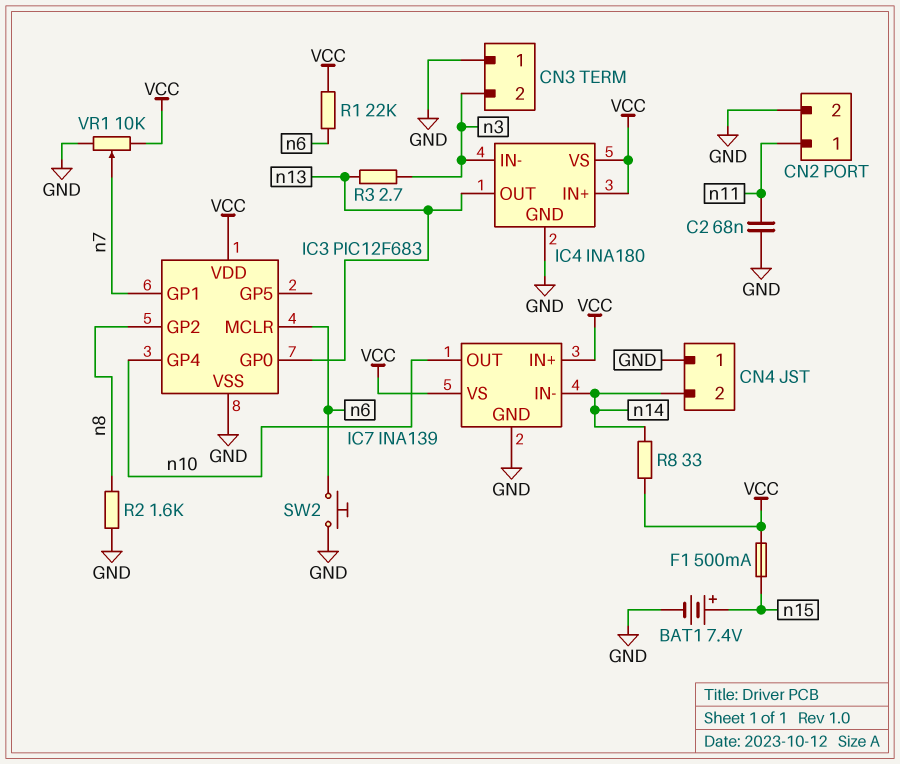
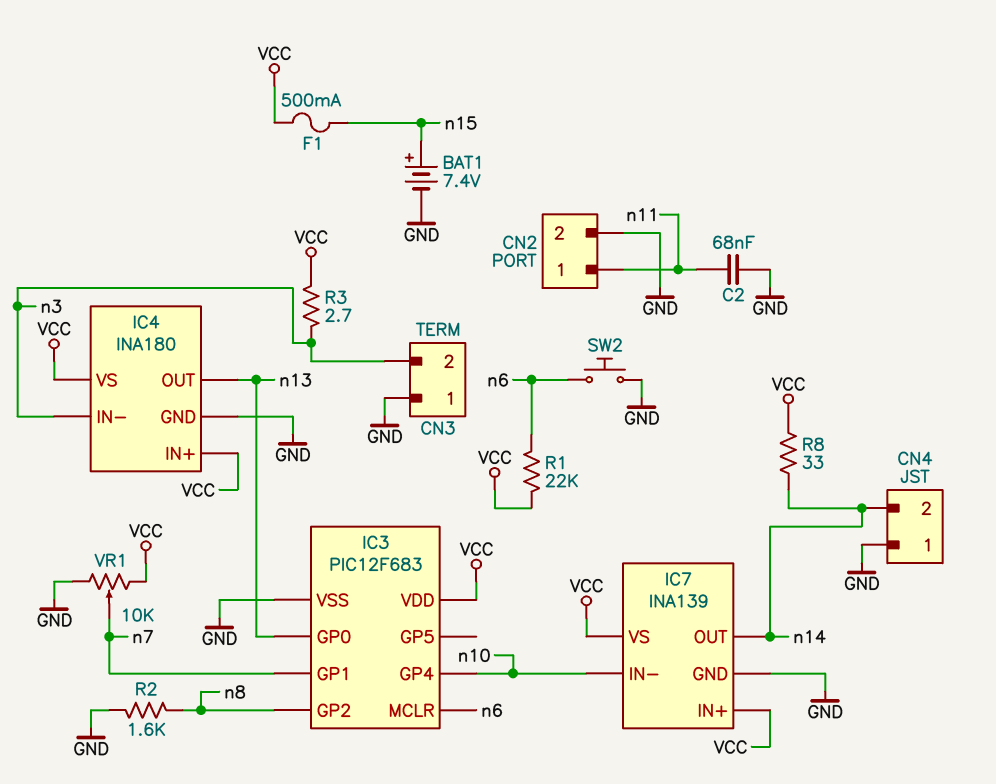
IC7 pin IN-: n14 -> n10
IC7 pin OUT: n10 -> n14
R3: 2.7 (n3, n13) -> 2.7 (VCC, n3)

